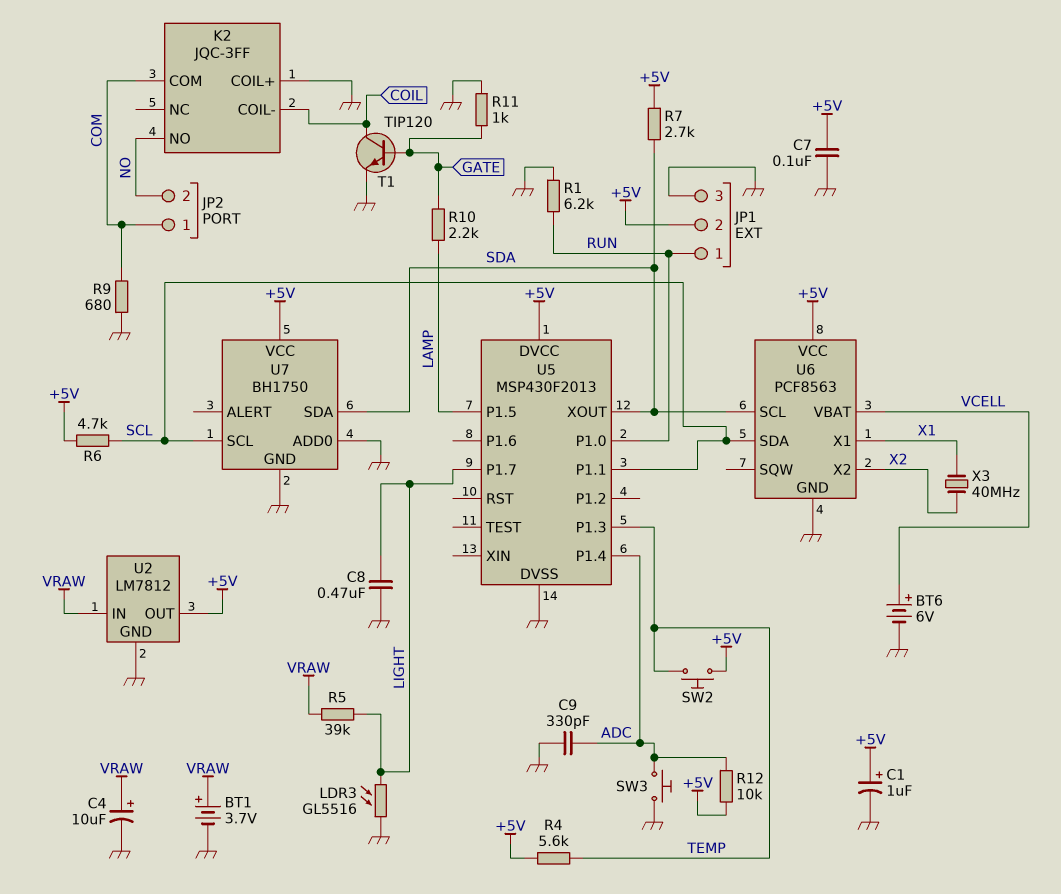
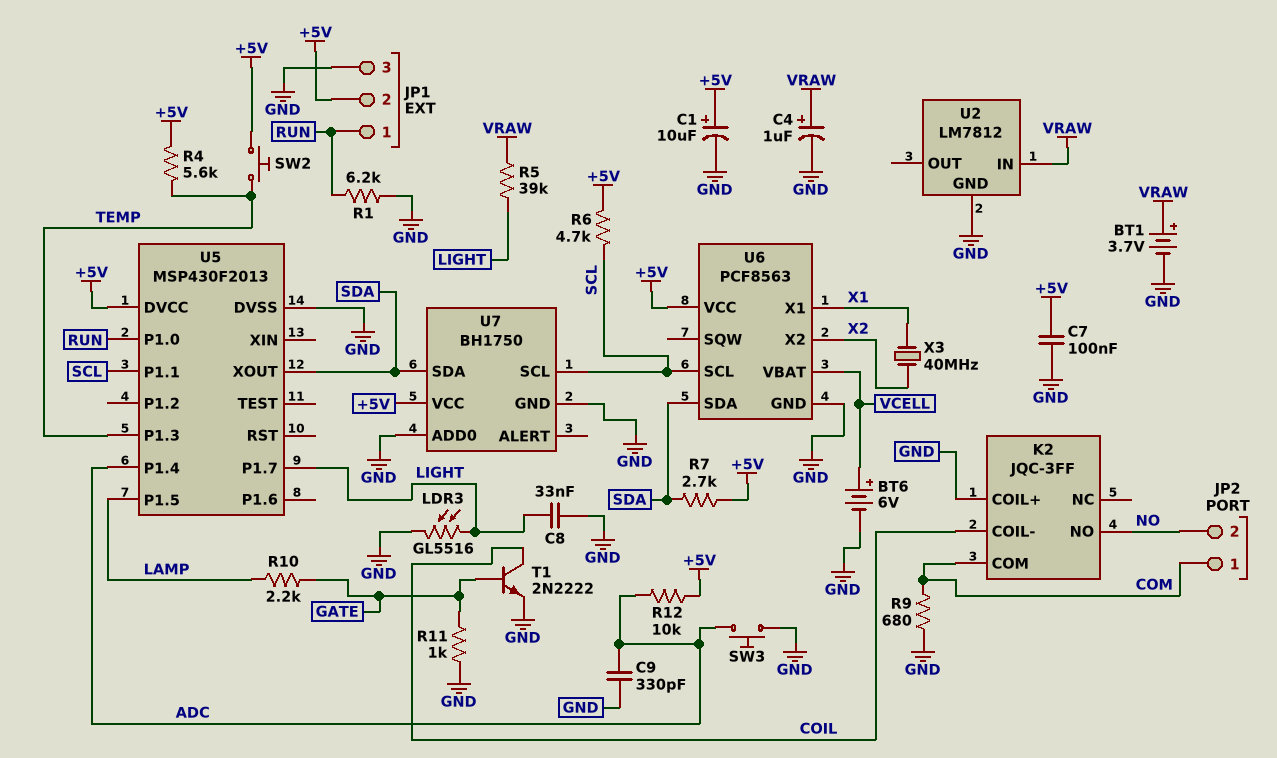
C1: 1uF (plus +5V, minus GND) -> 10uF (plus +5V, minus GND)
C4: 10uF (plus VRAW, minus GND) -> 1uF (plus VRAW, minus GND)
C8: 470nF (GND, LIGHT) -> 33nF (GND, LIGHT)
T1: NPN TIP120 (B GATE, C COIL, E GND) -> NPN 2N2222 (B GATE, C COIL, E GND)
U2 pin OUT: +5V -> none
U6 pin SCL: SDA -> SCL
U6 pin SDA: SCL -> SDA

